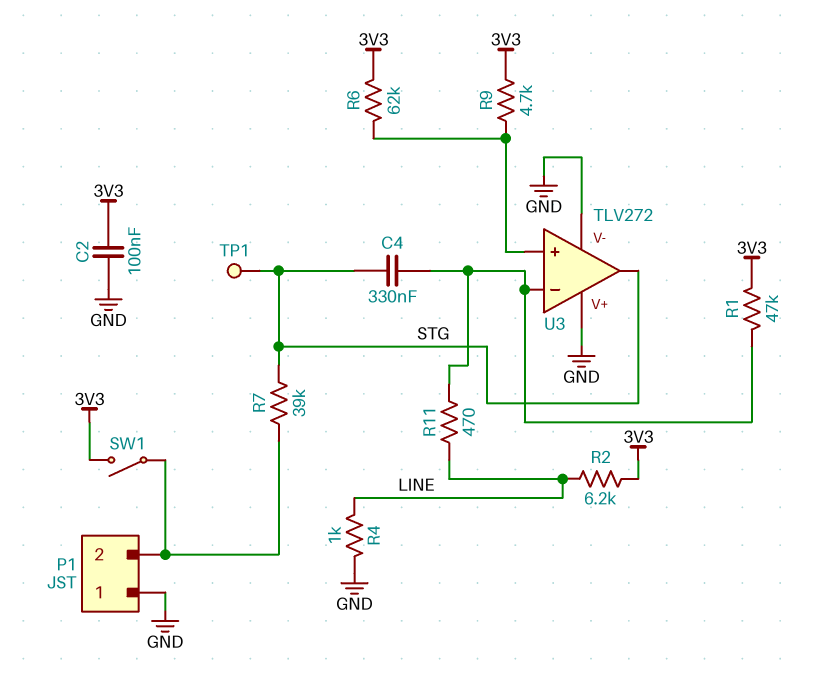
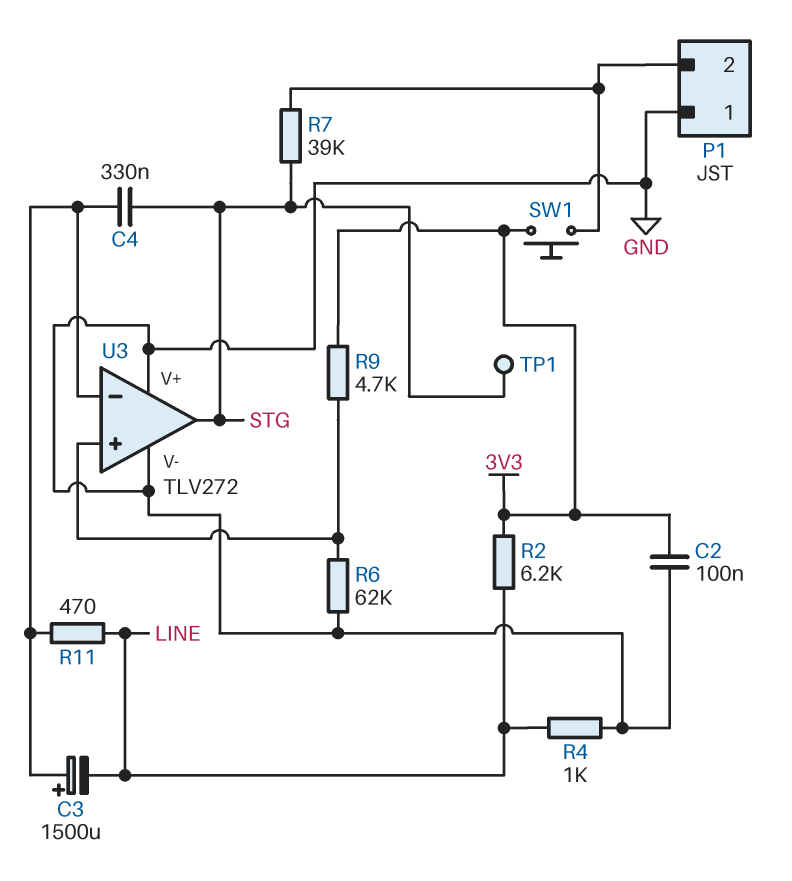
C3: none -> 1500uF (plus U3/in-, minus LINE)
R1: 47k (3V3, U3/in-) -> none
R6: 62k (3V3, U3/in+) -> 62k (GND, U3/in+)
SW1: switch (3V3, P1/2) -> button (3V3, P1/2)

